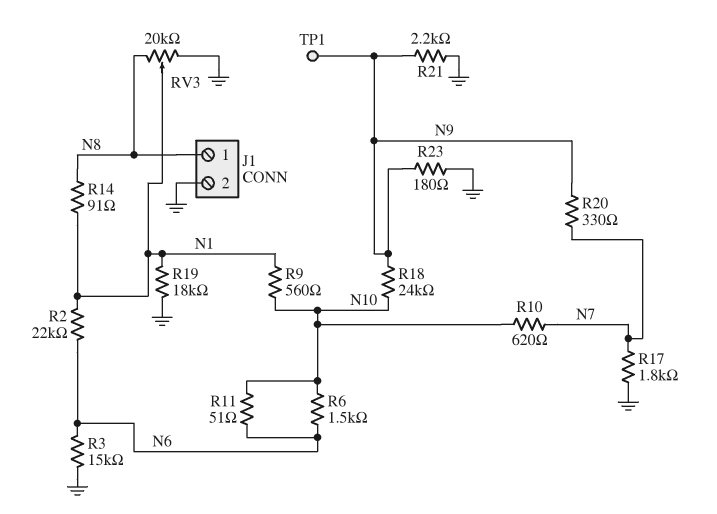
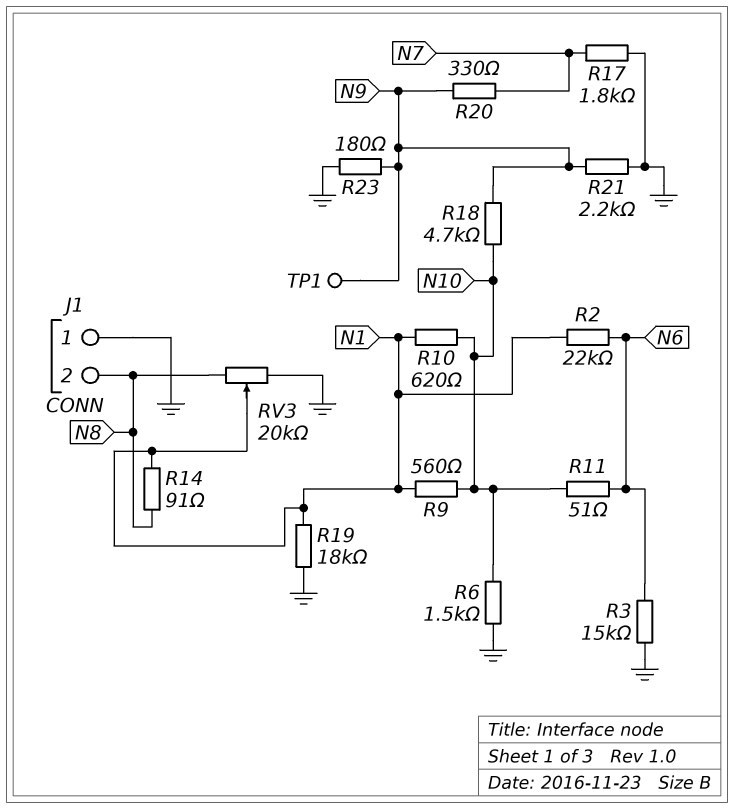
J1 pin 1: N8 -> GND
J1 pin 2: GND -> N8
R6: 1.5k (N6, N10) -> 1.5k (GND, N10)
R10: 620 (N7, N10) -> 620 (N1, N10)
R18: 24k (N9, N10) -> 4.7k (N9, N10)

